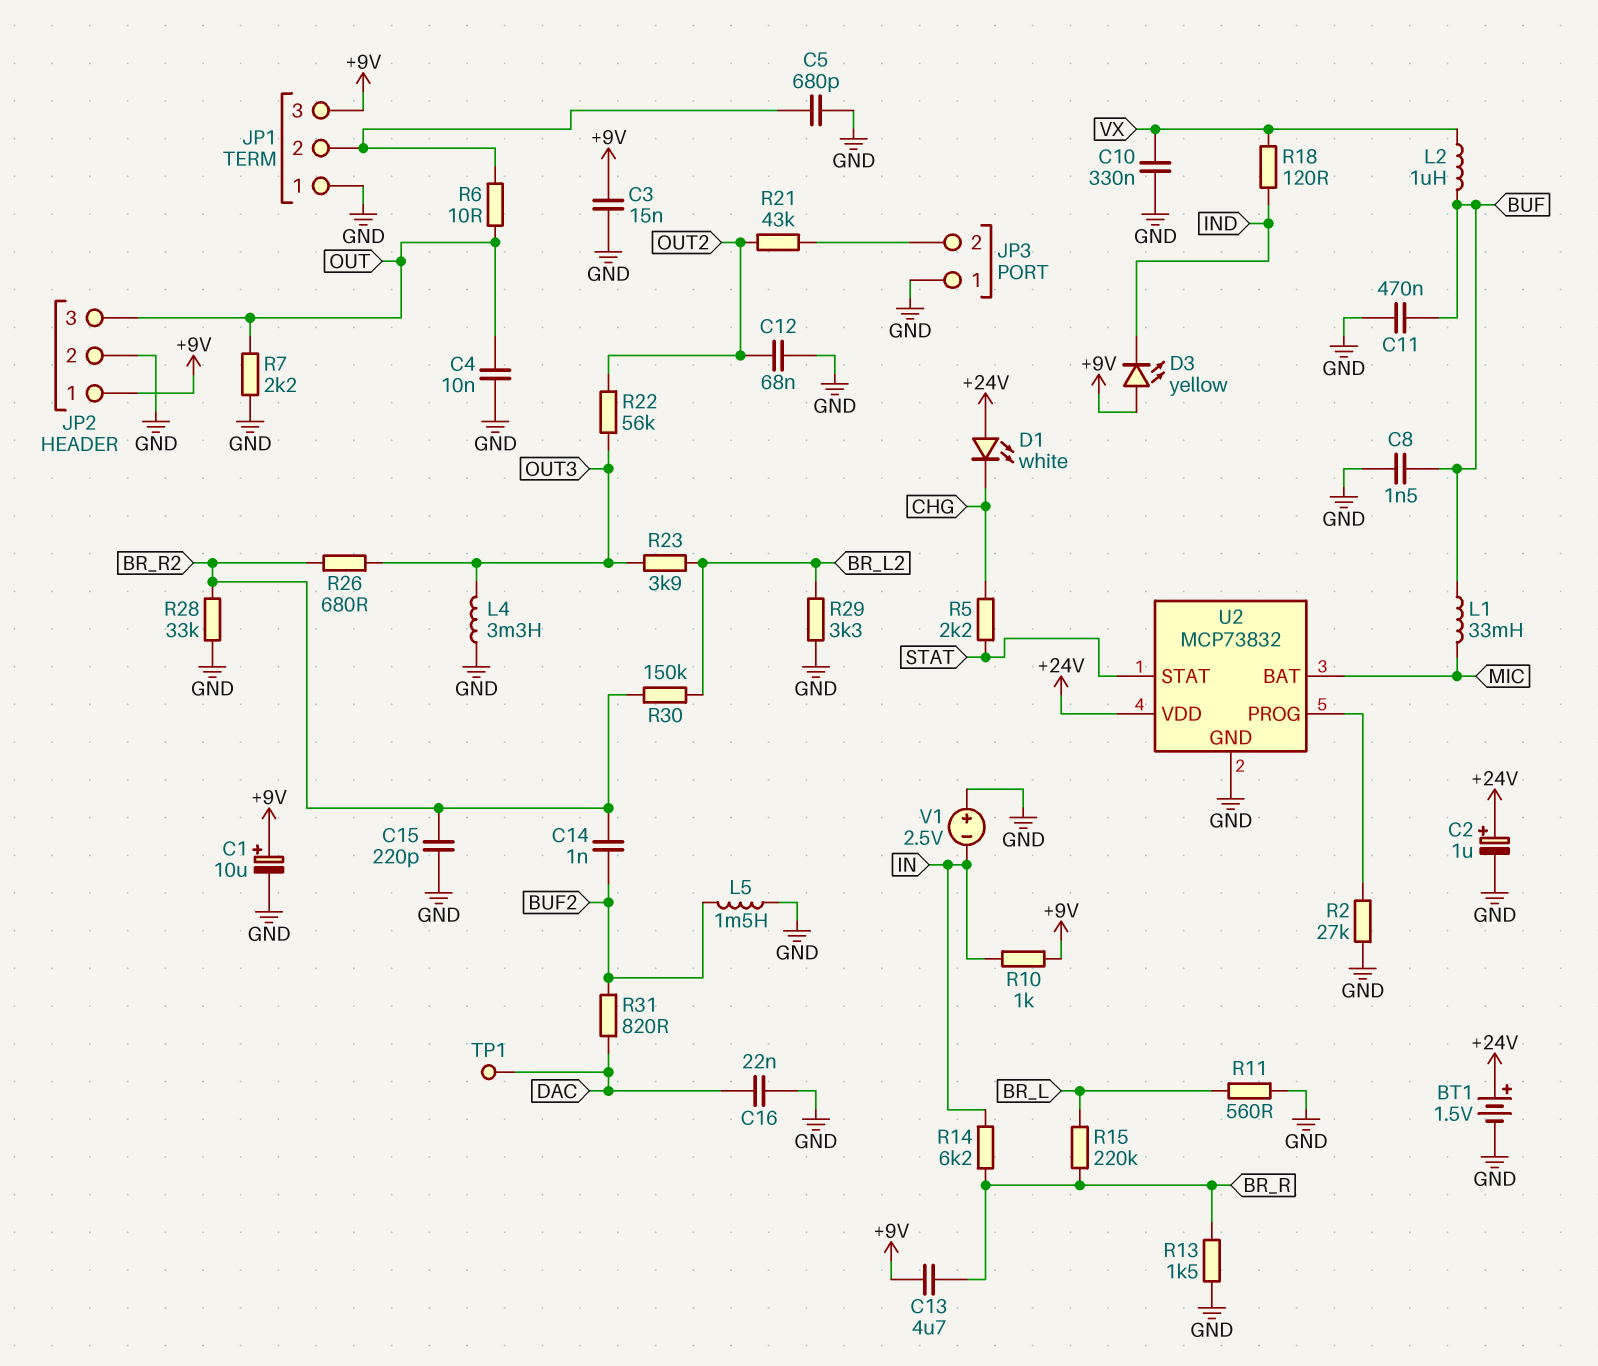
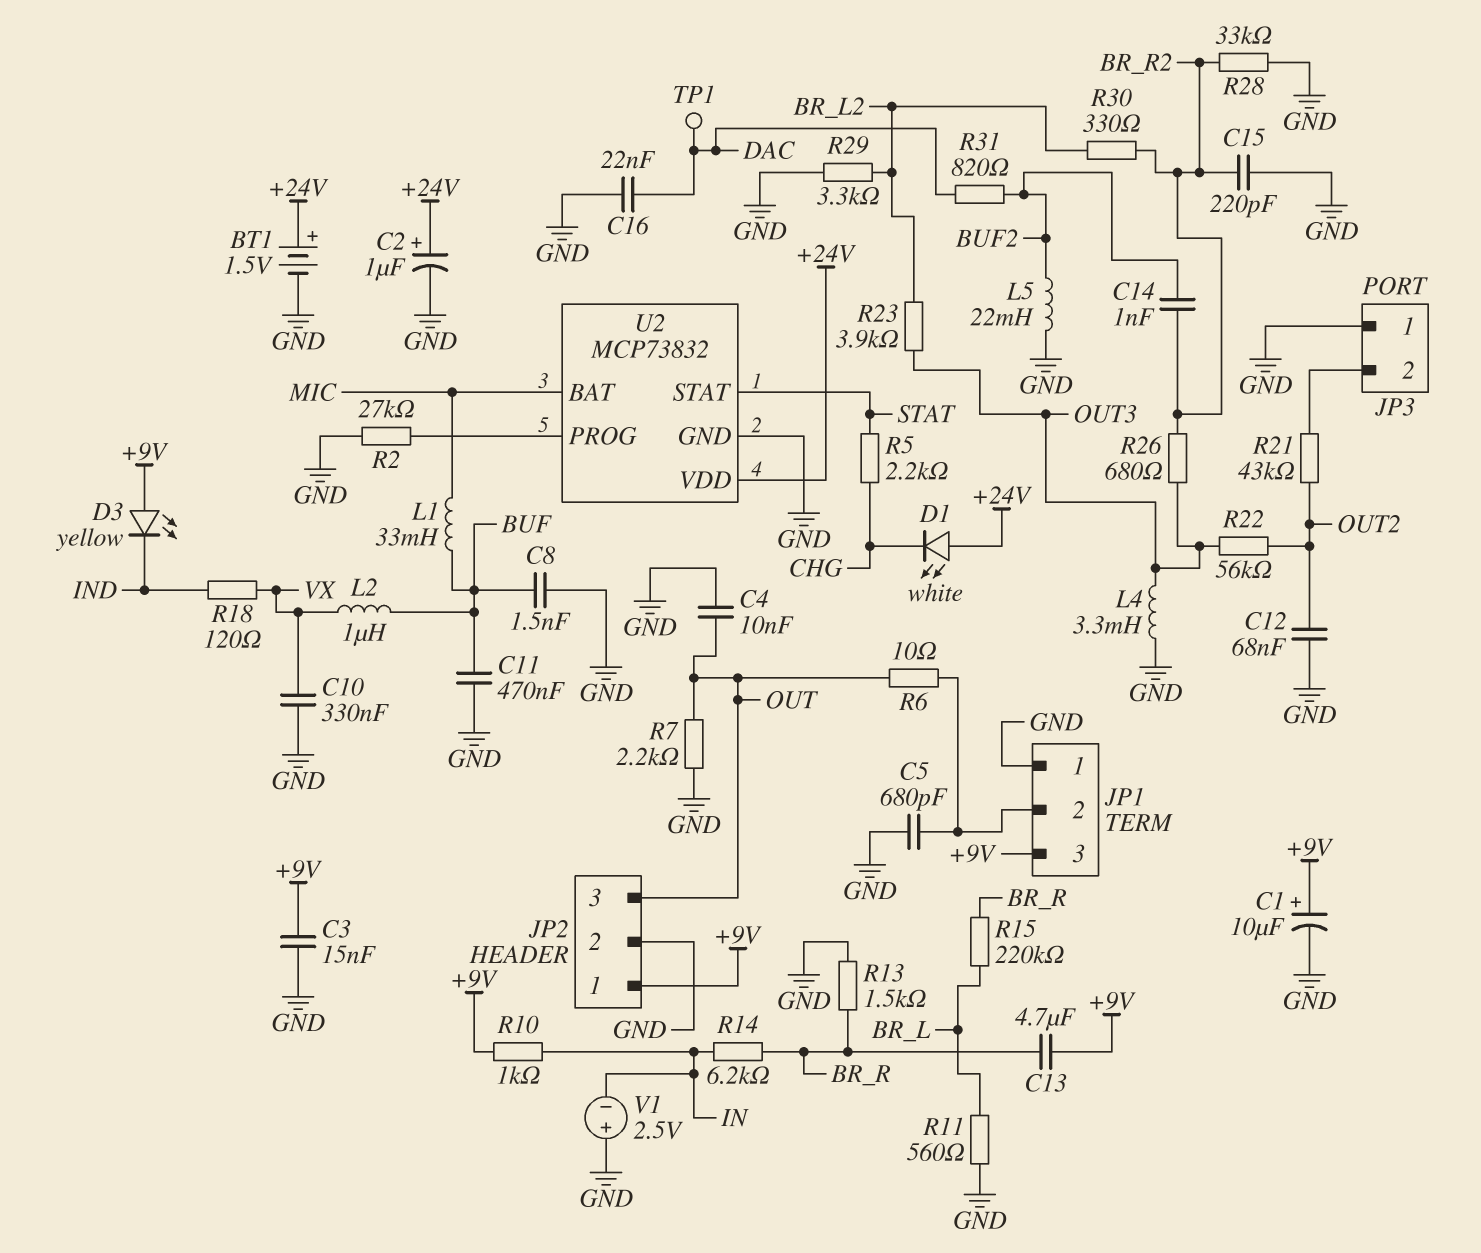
L5: 1.5mH (BUF2, GND) -> 22mH (BUF2, GND)
R30: 150k (BR_L2, BR_R2) -> 330 (BR_L2, BR_R2)

